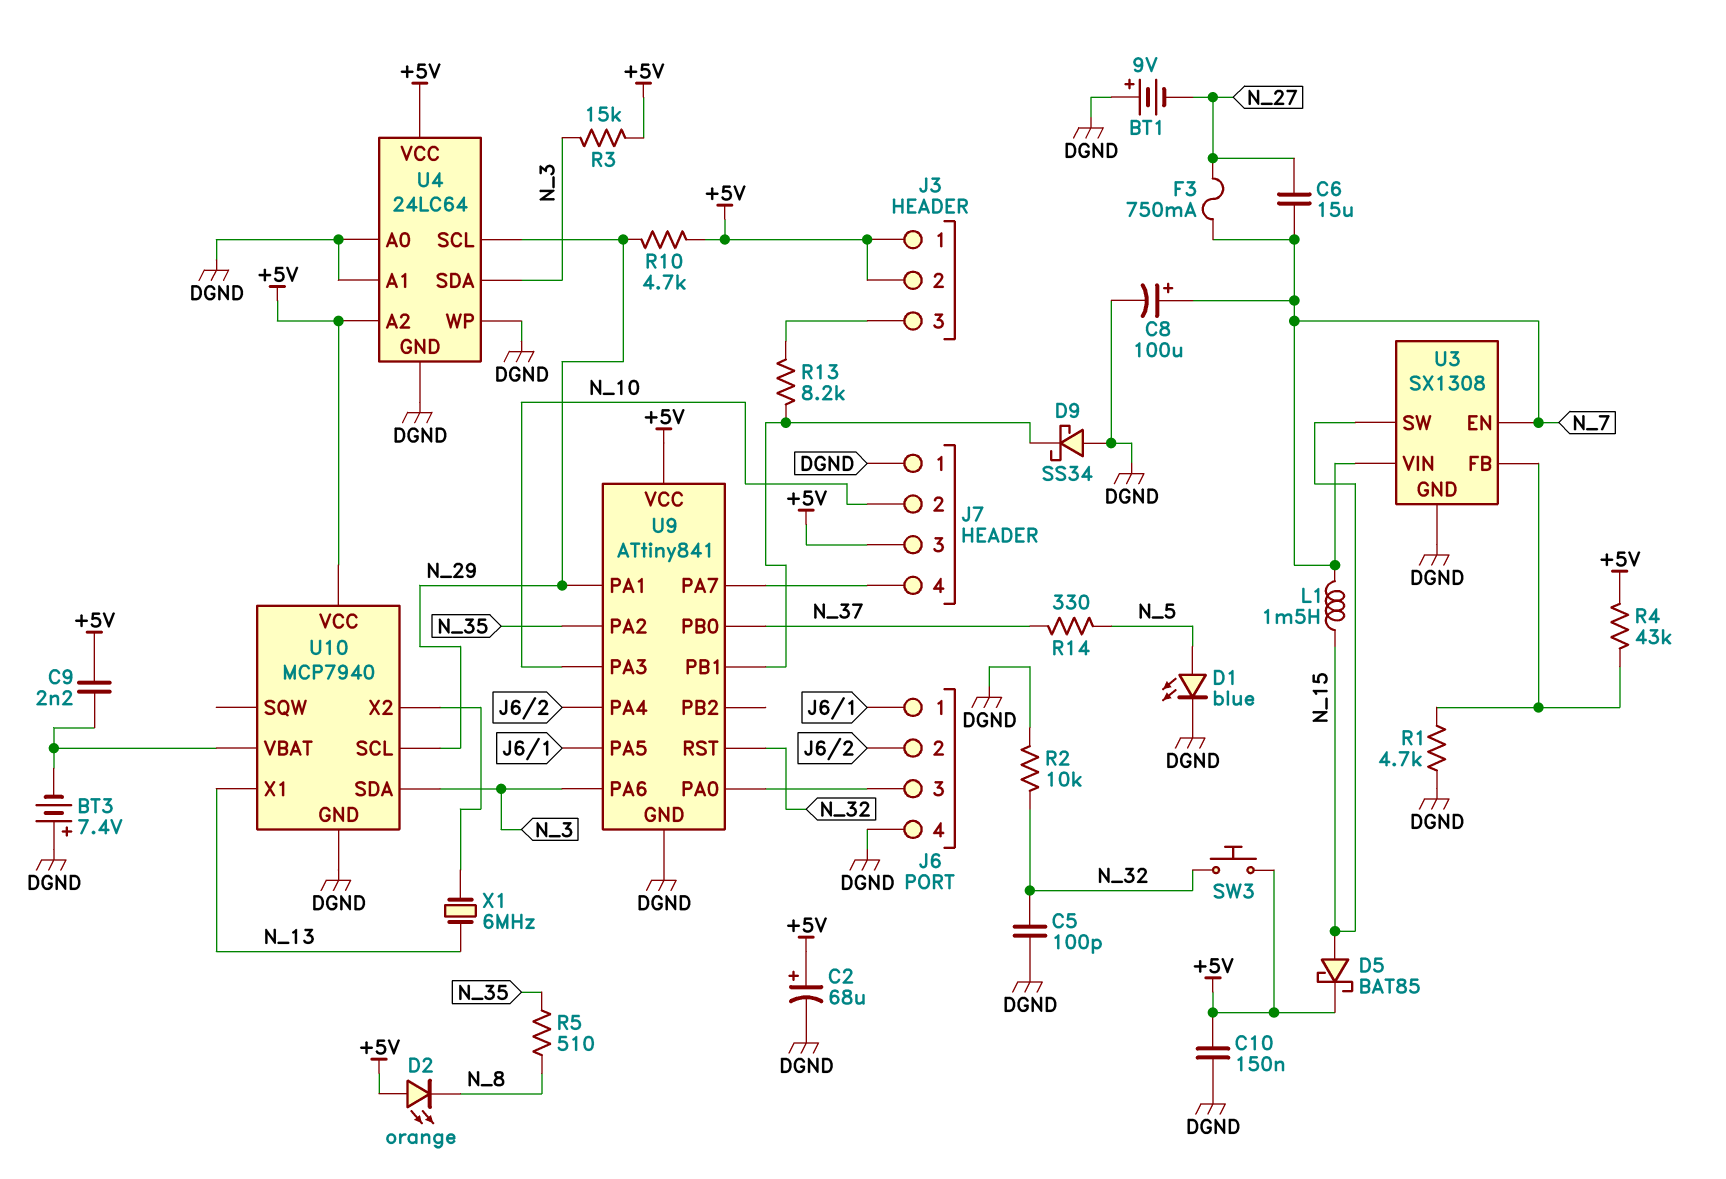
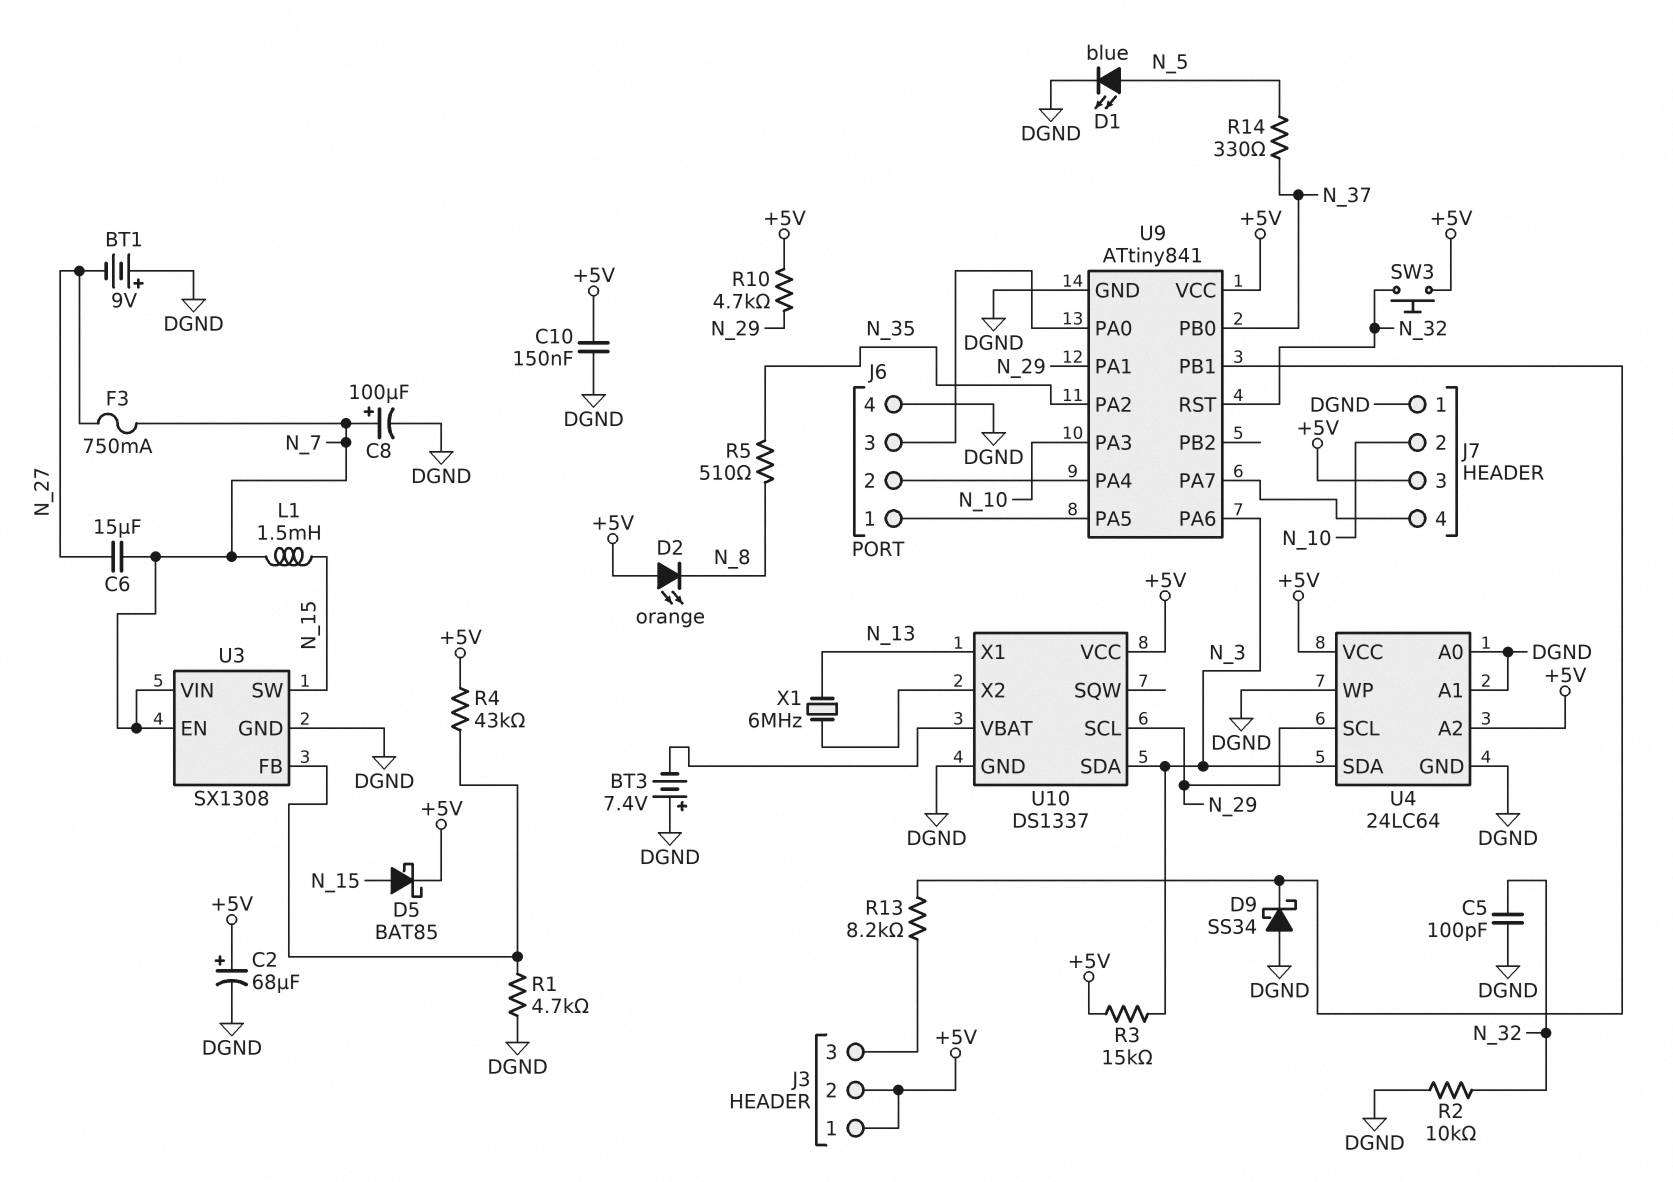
C9: 2.2nF (+5V, U10/VBAT) -> none
U10: MCP7940 -> DS1337

